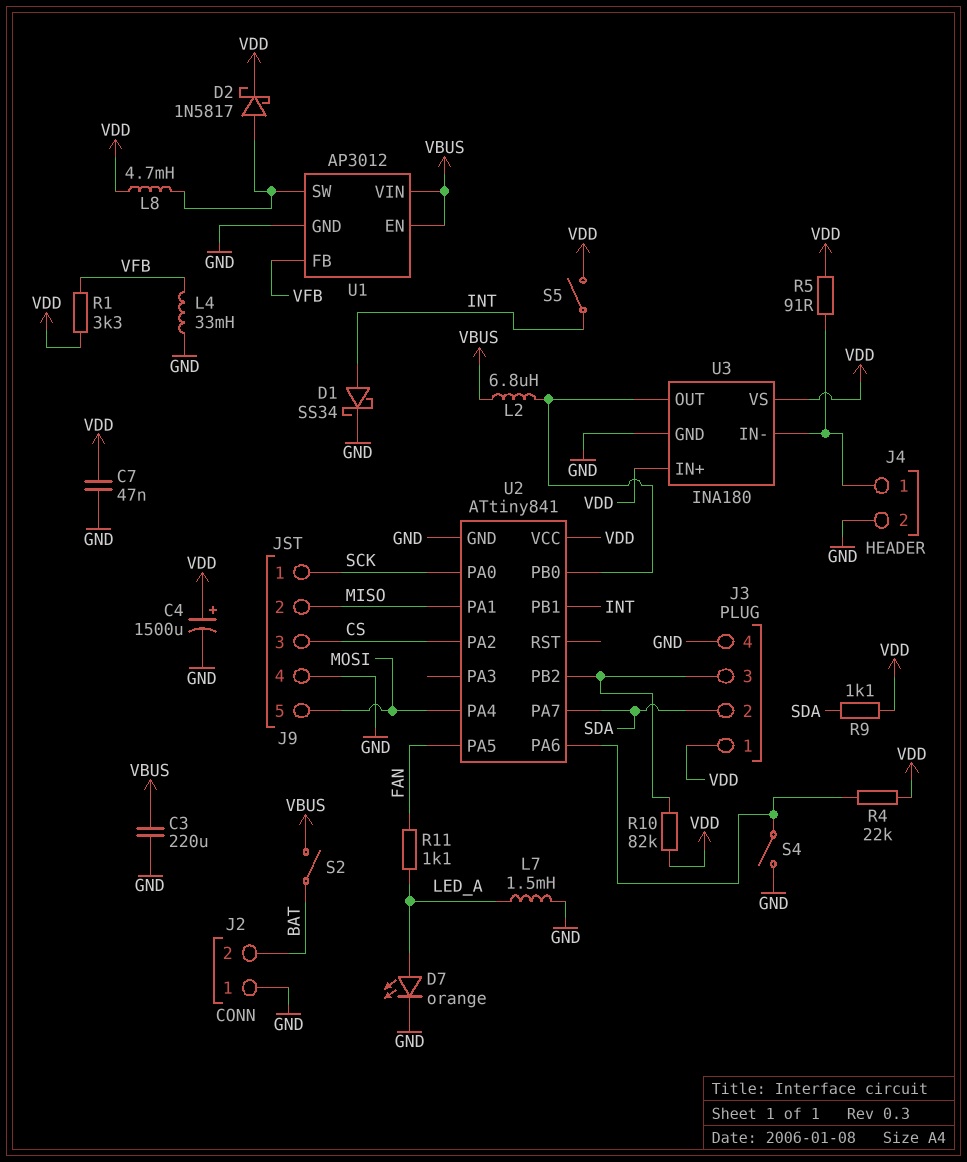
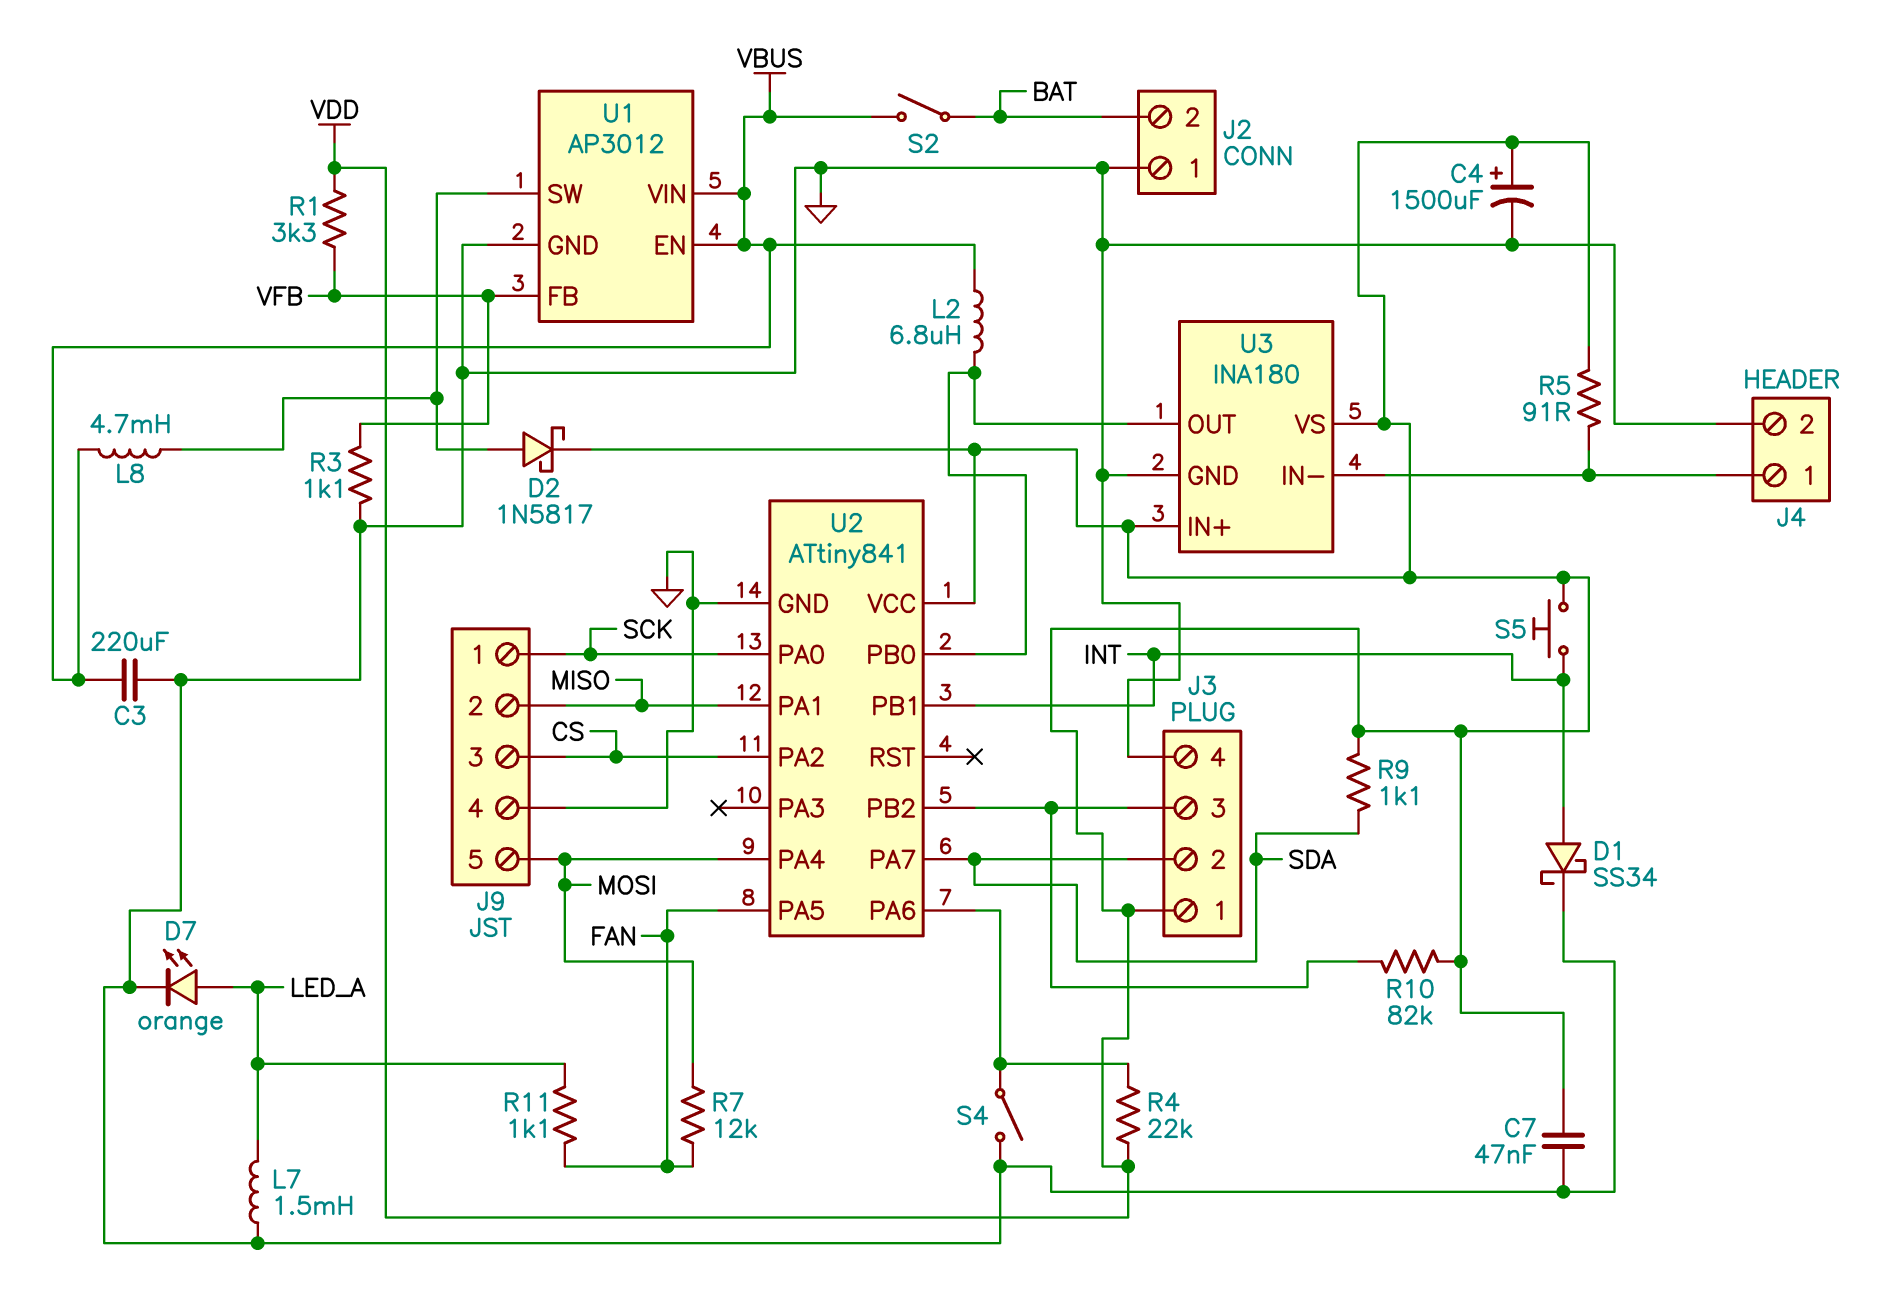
L4: 33mH (GND, VFB) -> none
L8: 4.7mH (U1/SW, VDD) -> 4.7mH (U1/SW, VBUS)
R3: none -> 1.1k (GND, VFB)
R7: none -> 12k (FAN, MOSI)
S5: switch (INT, VDD) -> button (INT, VDD)

